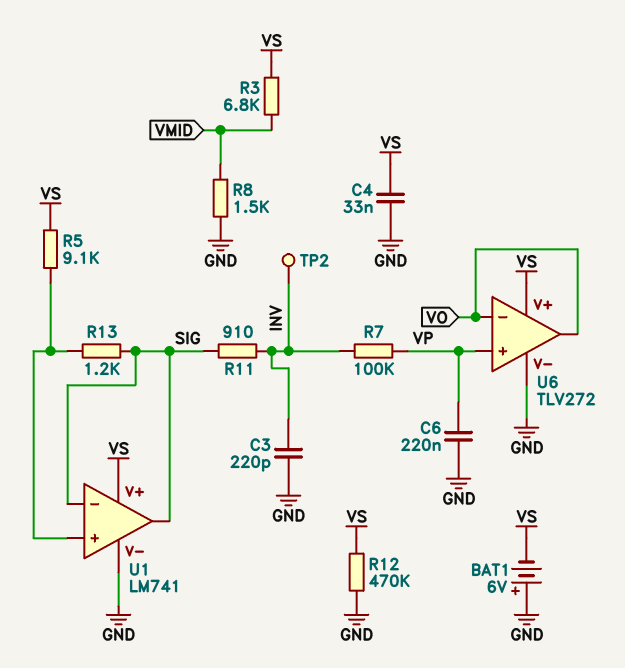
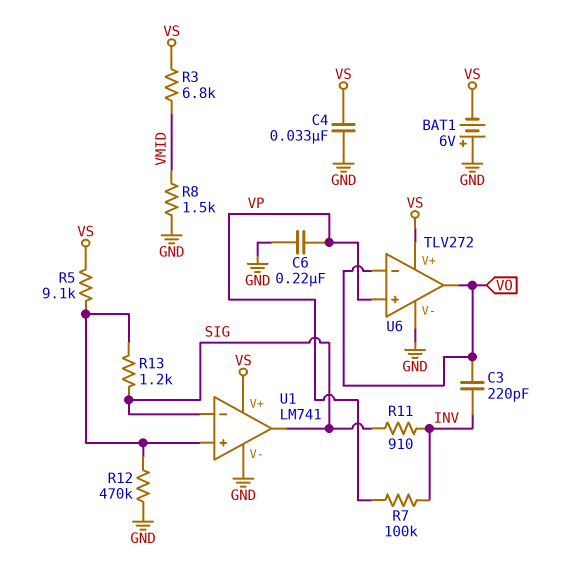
C3: 220pF (GND, INV) -> 220pF (INV, VO)
R12: 470k (GND, VS) -> 470k (GND, U1/in+)
TP2: test point (INV) -> none

